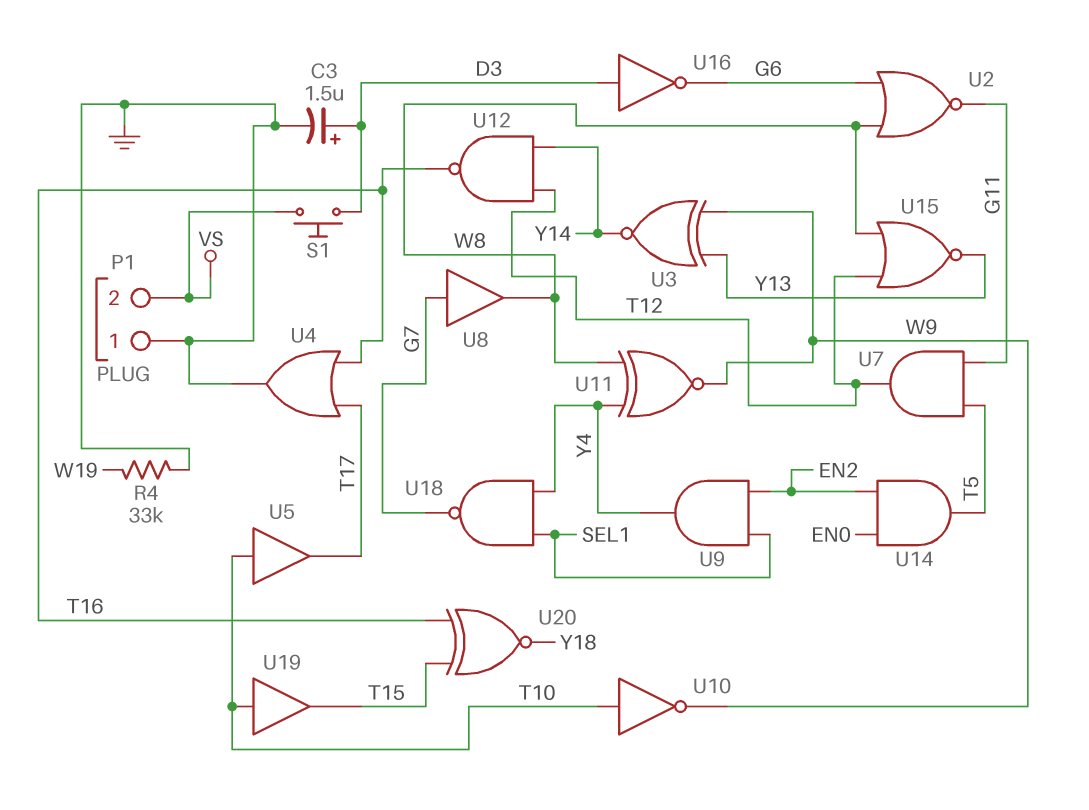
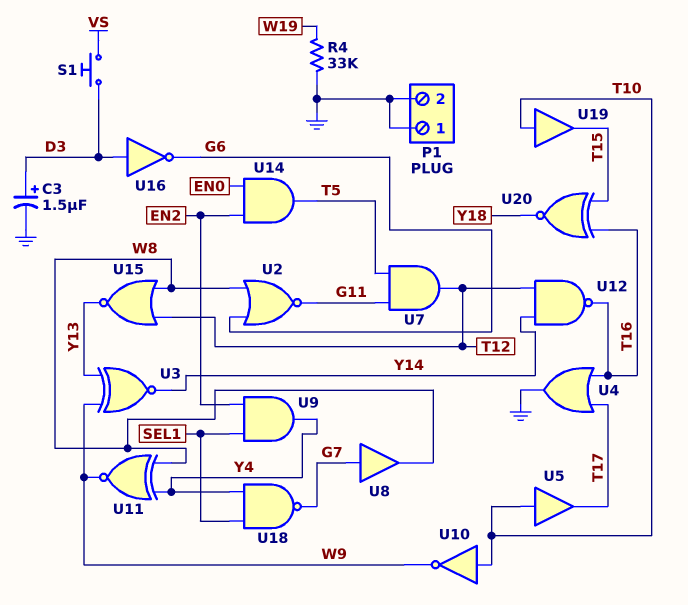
P1 pin 2: VS -> GND

